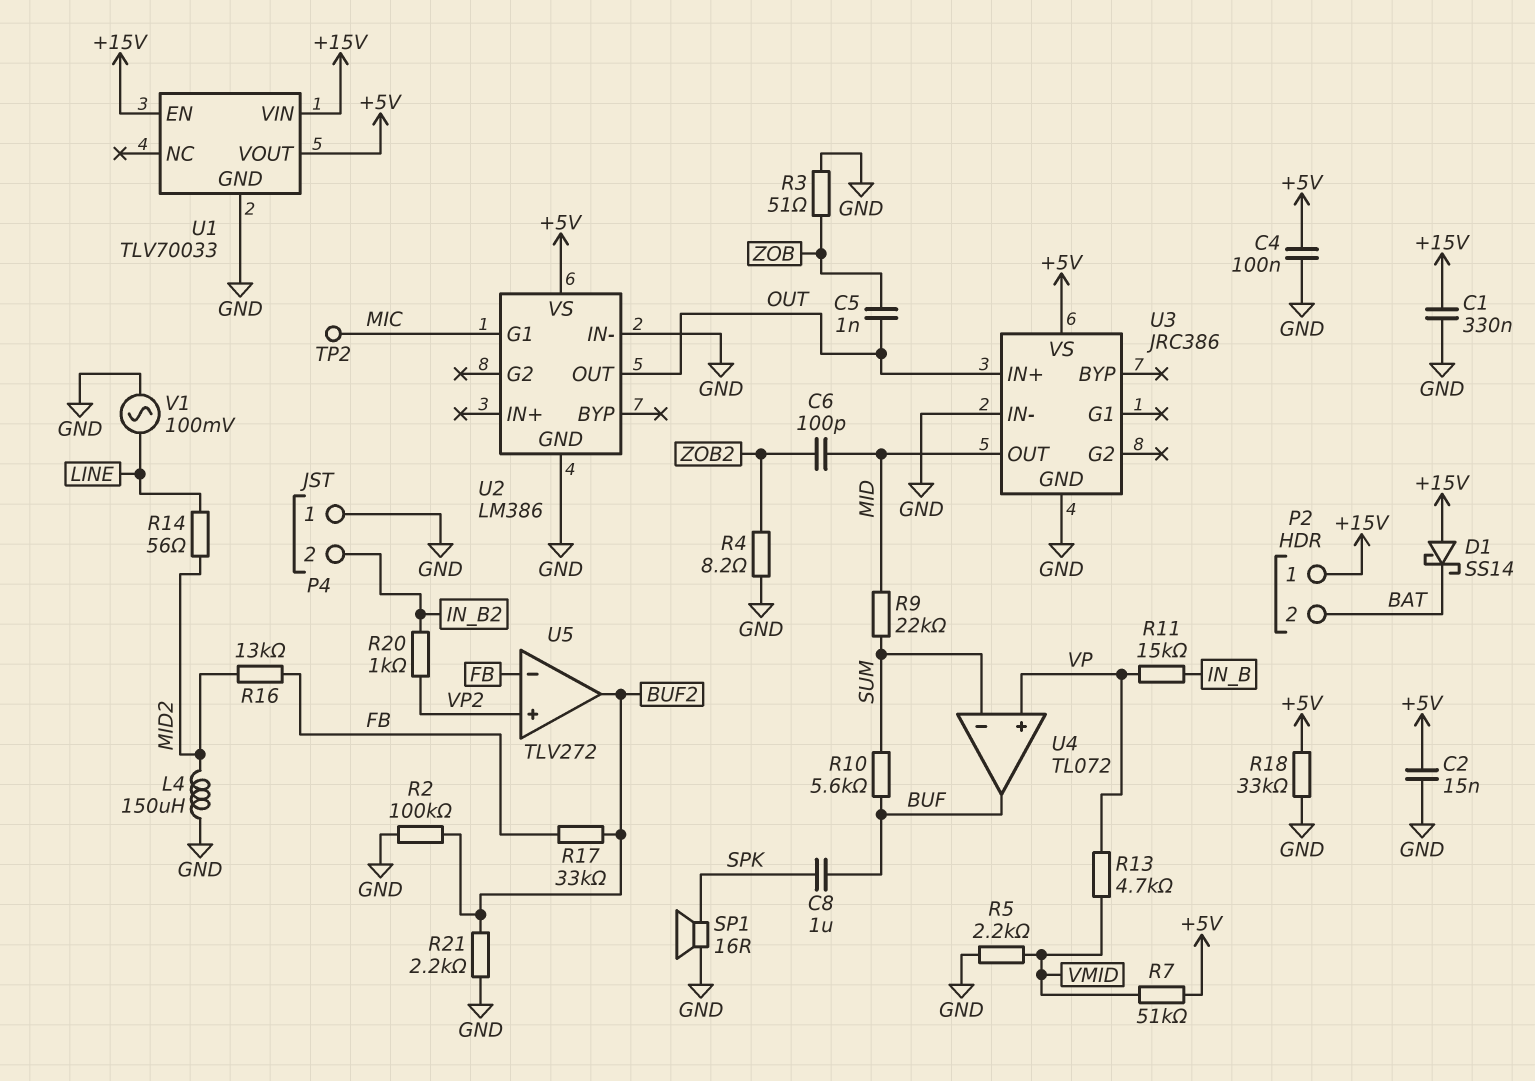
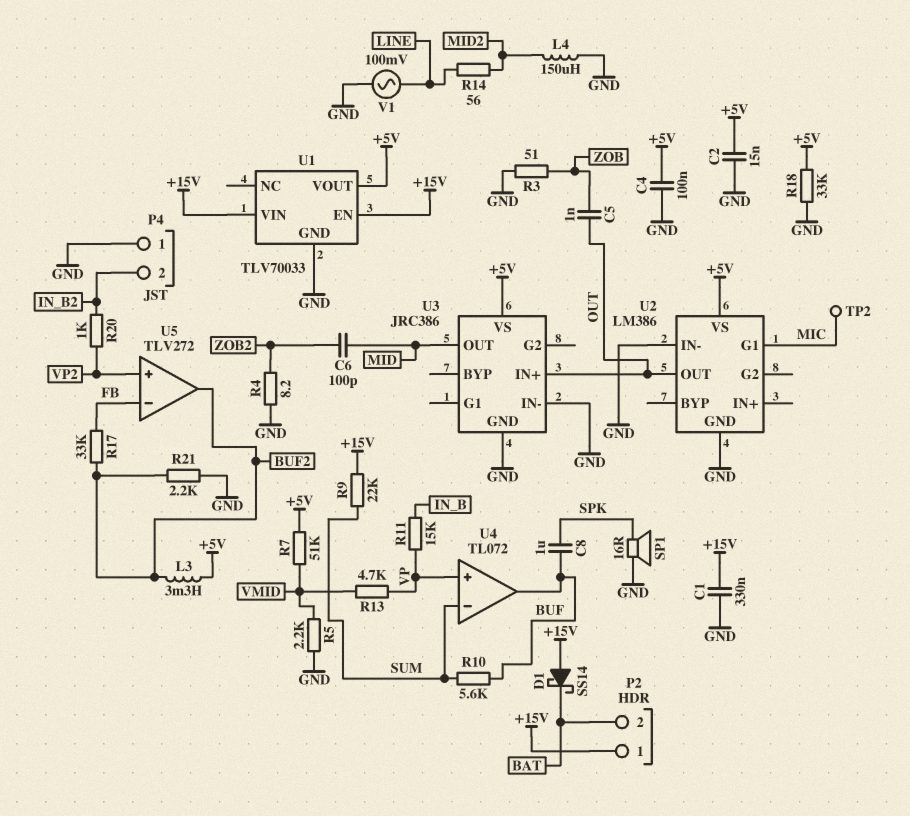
L3: none -> 3.3mH (+5V, BUF2)
R2: 100k (BUF2, GND) -> none
R9: 22k (MID, SUM) -> 22k (+15V, SUM)
R16: 13k (FB, MID2) -> none

